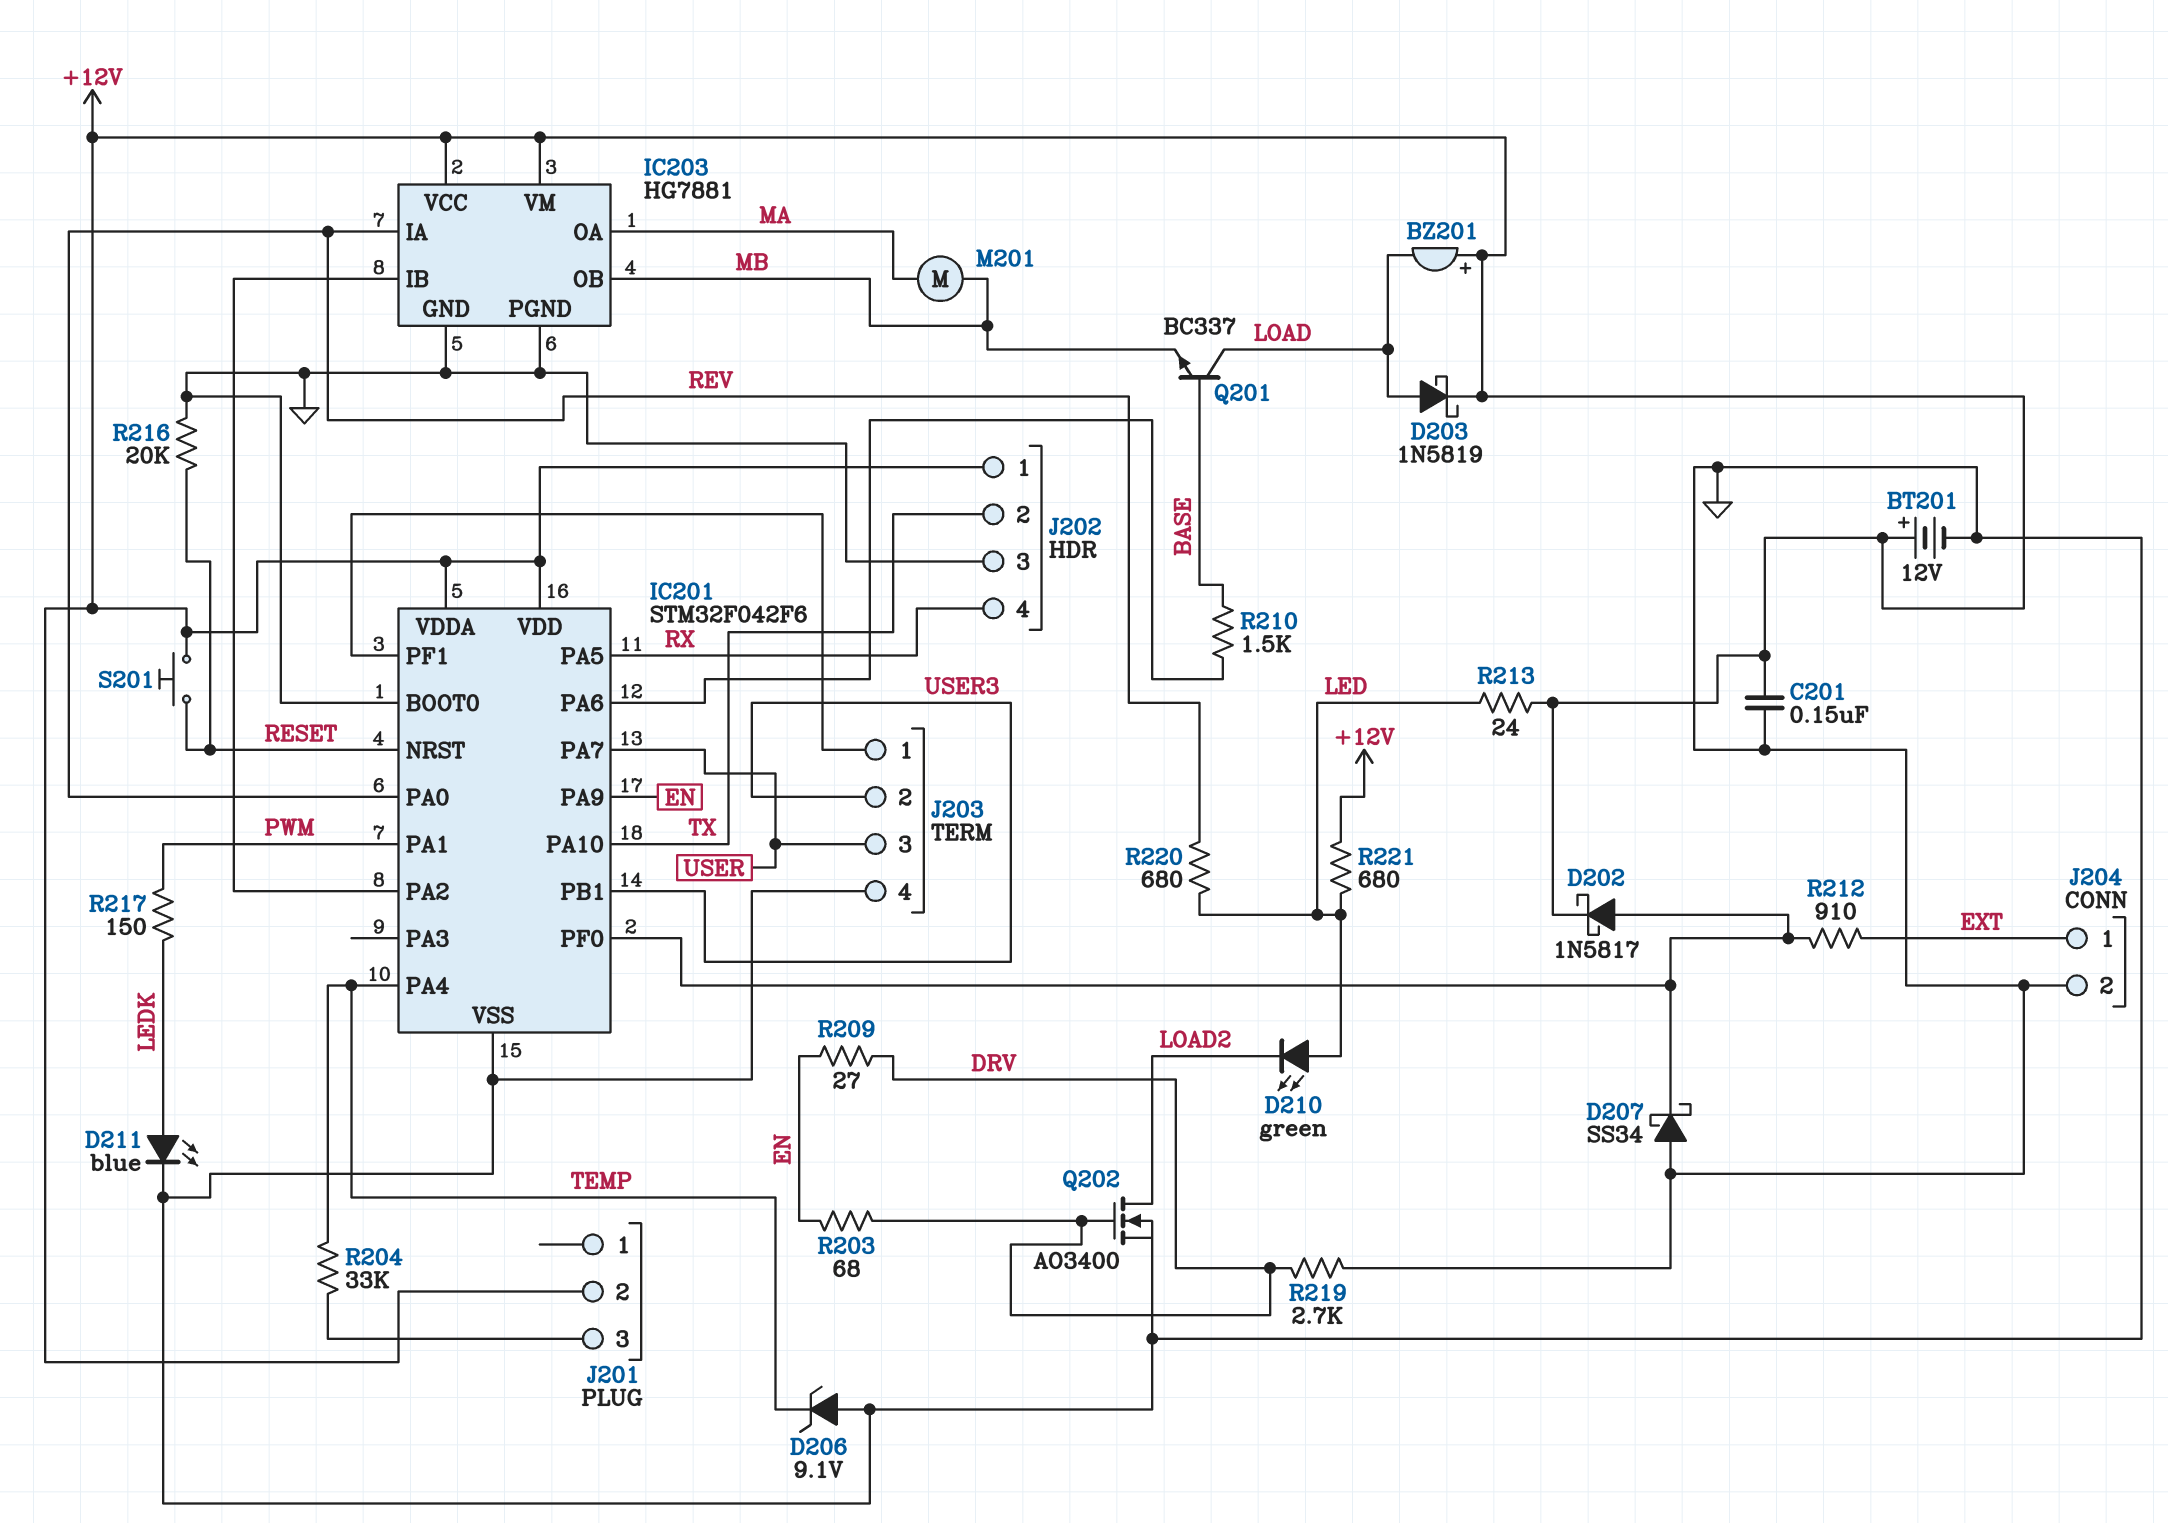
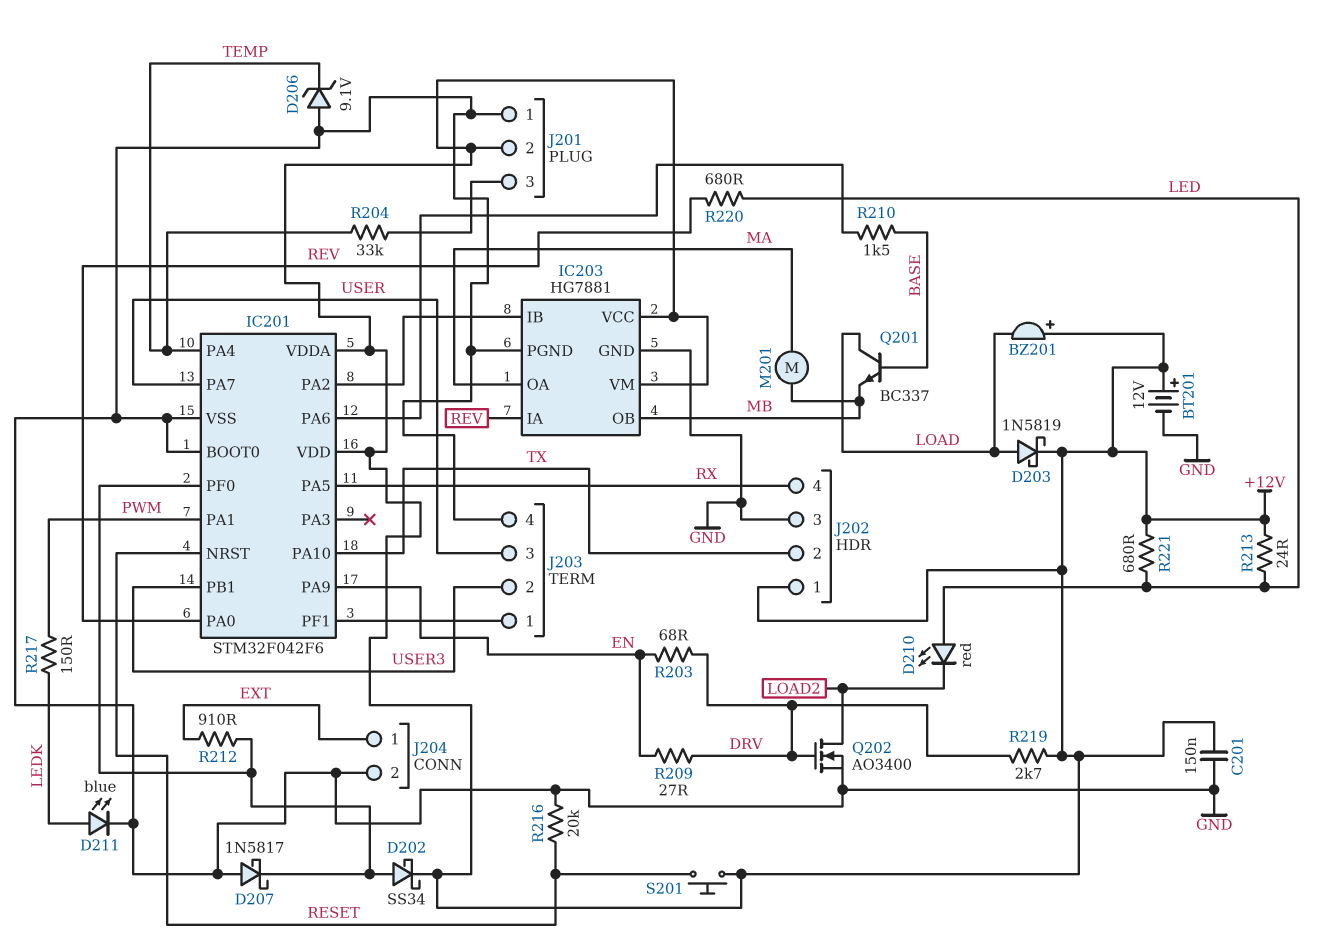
D202: schottky 1N5817 (A IC201/PF0, K +12V) -> schottky SS34 (A IC201/PF0, K +12V)
D207: schottky SS34 (A GND, K IC201/PF0) -> schottky 1N5817 (A GND, K IC201/PF0)
D210: LED green (A LED, K LOAD2) -> LED red (A LED, K LOAD2)
J201 pin 1: none -> GND
R219: 2.7k (DRV, GND) -> 2.7k (+12V, DRV)

